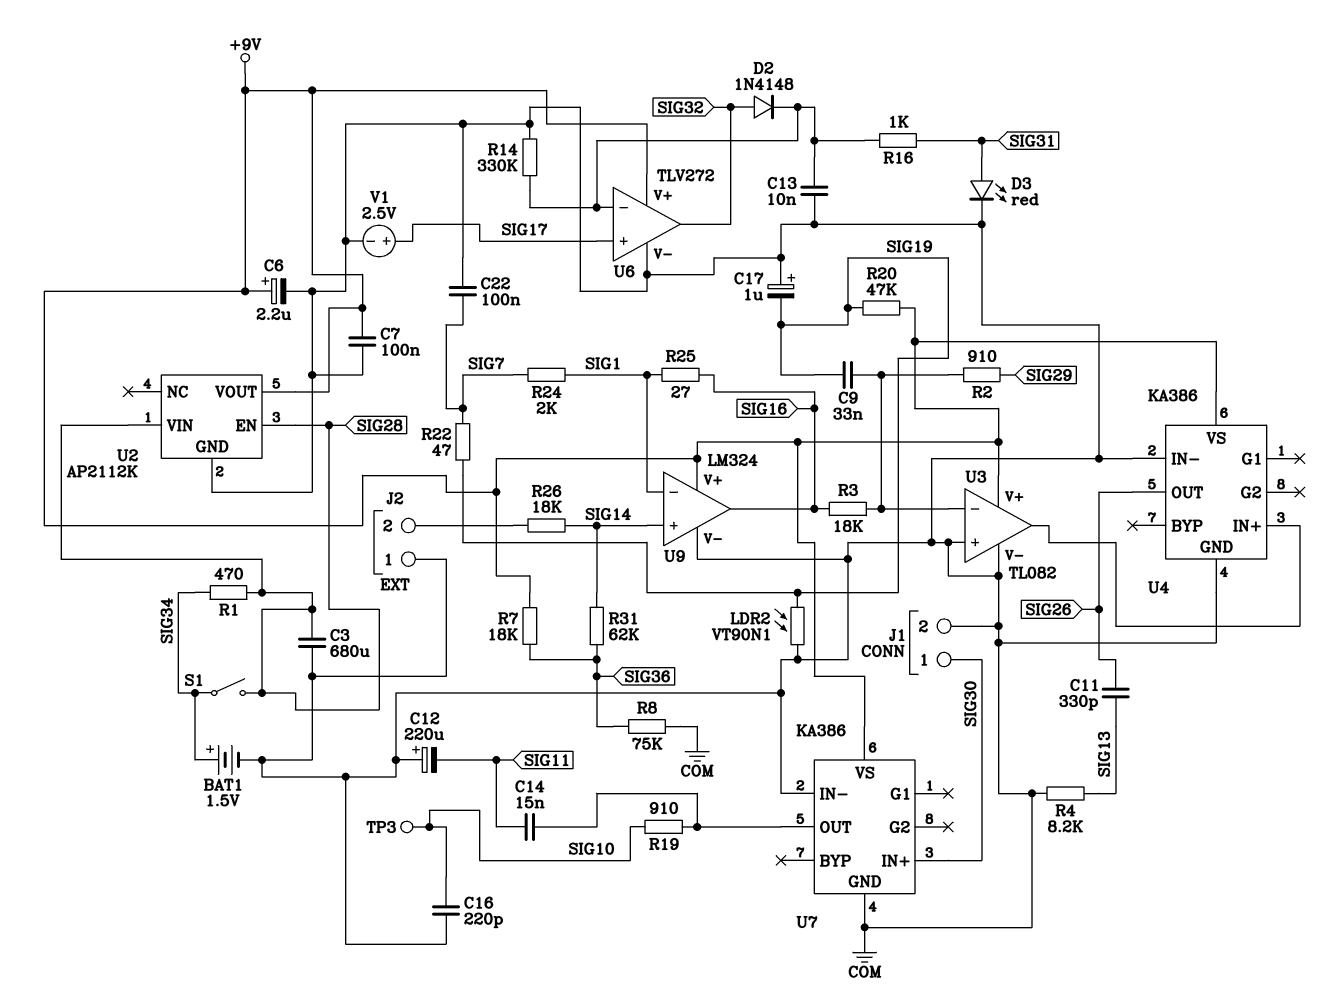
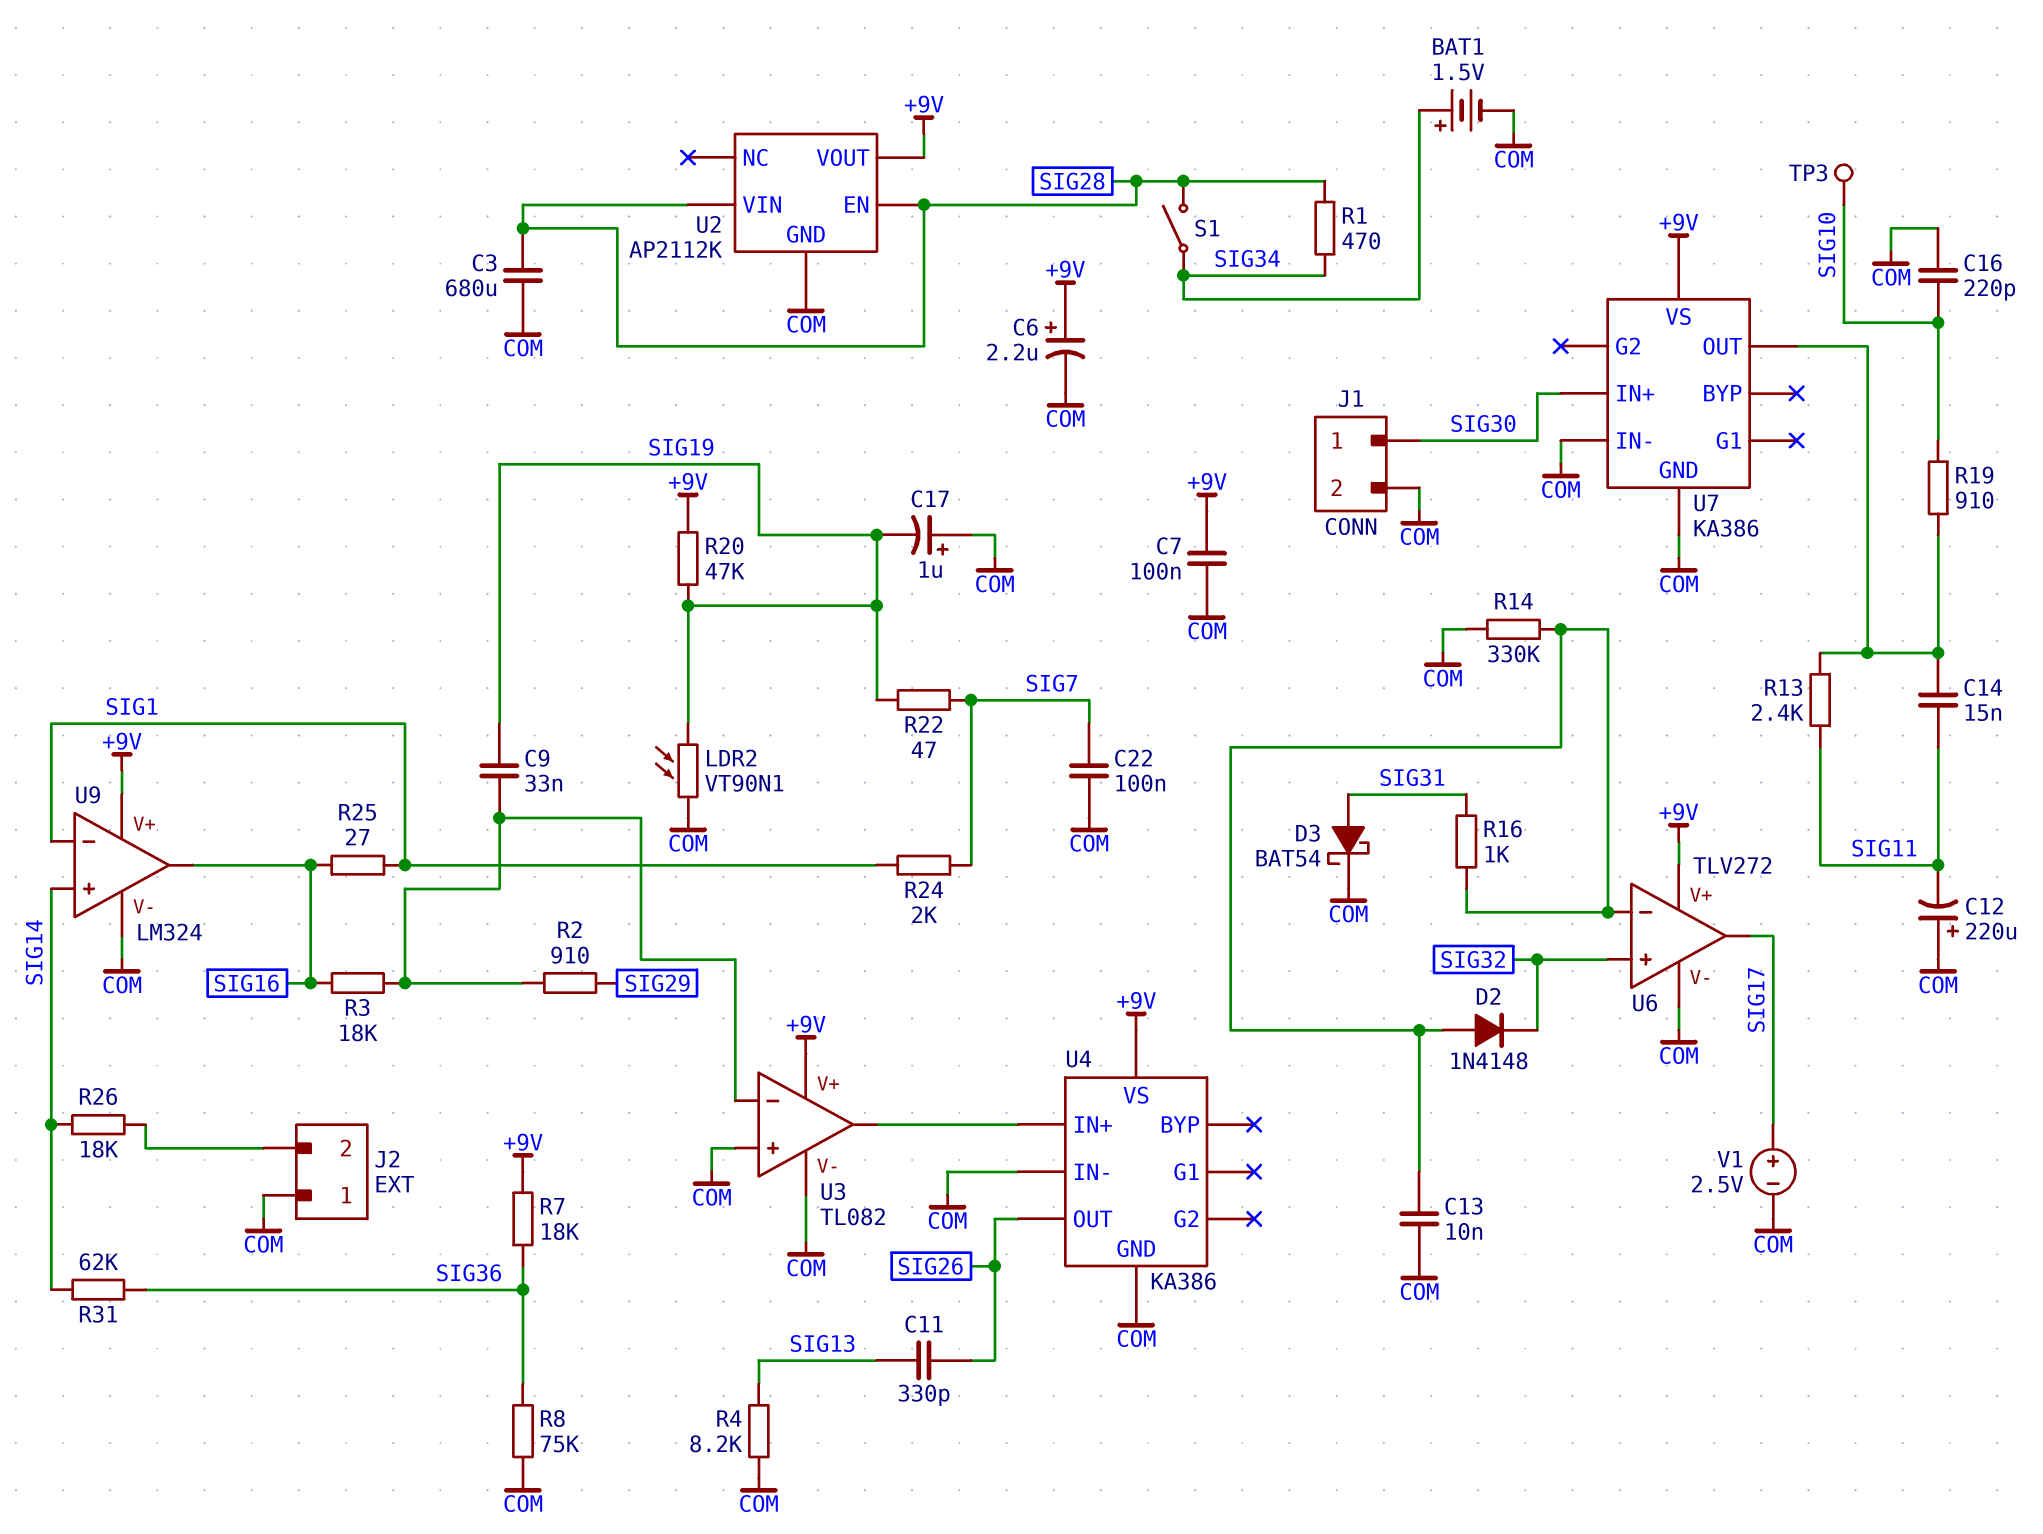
D2: diode 1N4148 (A SIG32, K U6/in-) -> diode 1N4148 (A U6/in-, K SIG32)
D3: LED red (A SIG31, K COM) -> schottky BAT54 (A SIG31, K COM)
R13: none -> 2.4k (SIG11, U7/OUT)
U6 pin in+: SIG17 -> SIG32
U6 pin out: SIG32 -> SIG17

